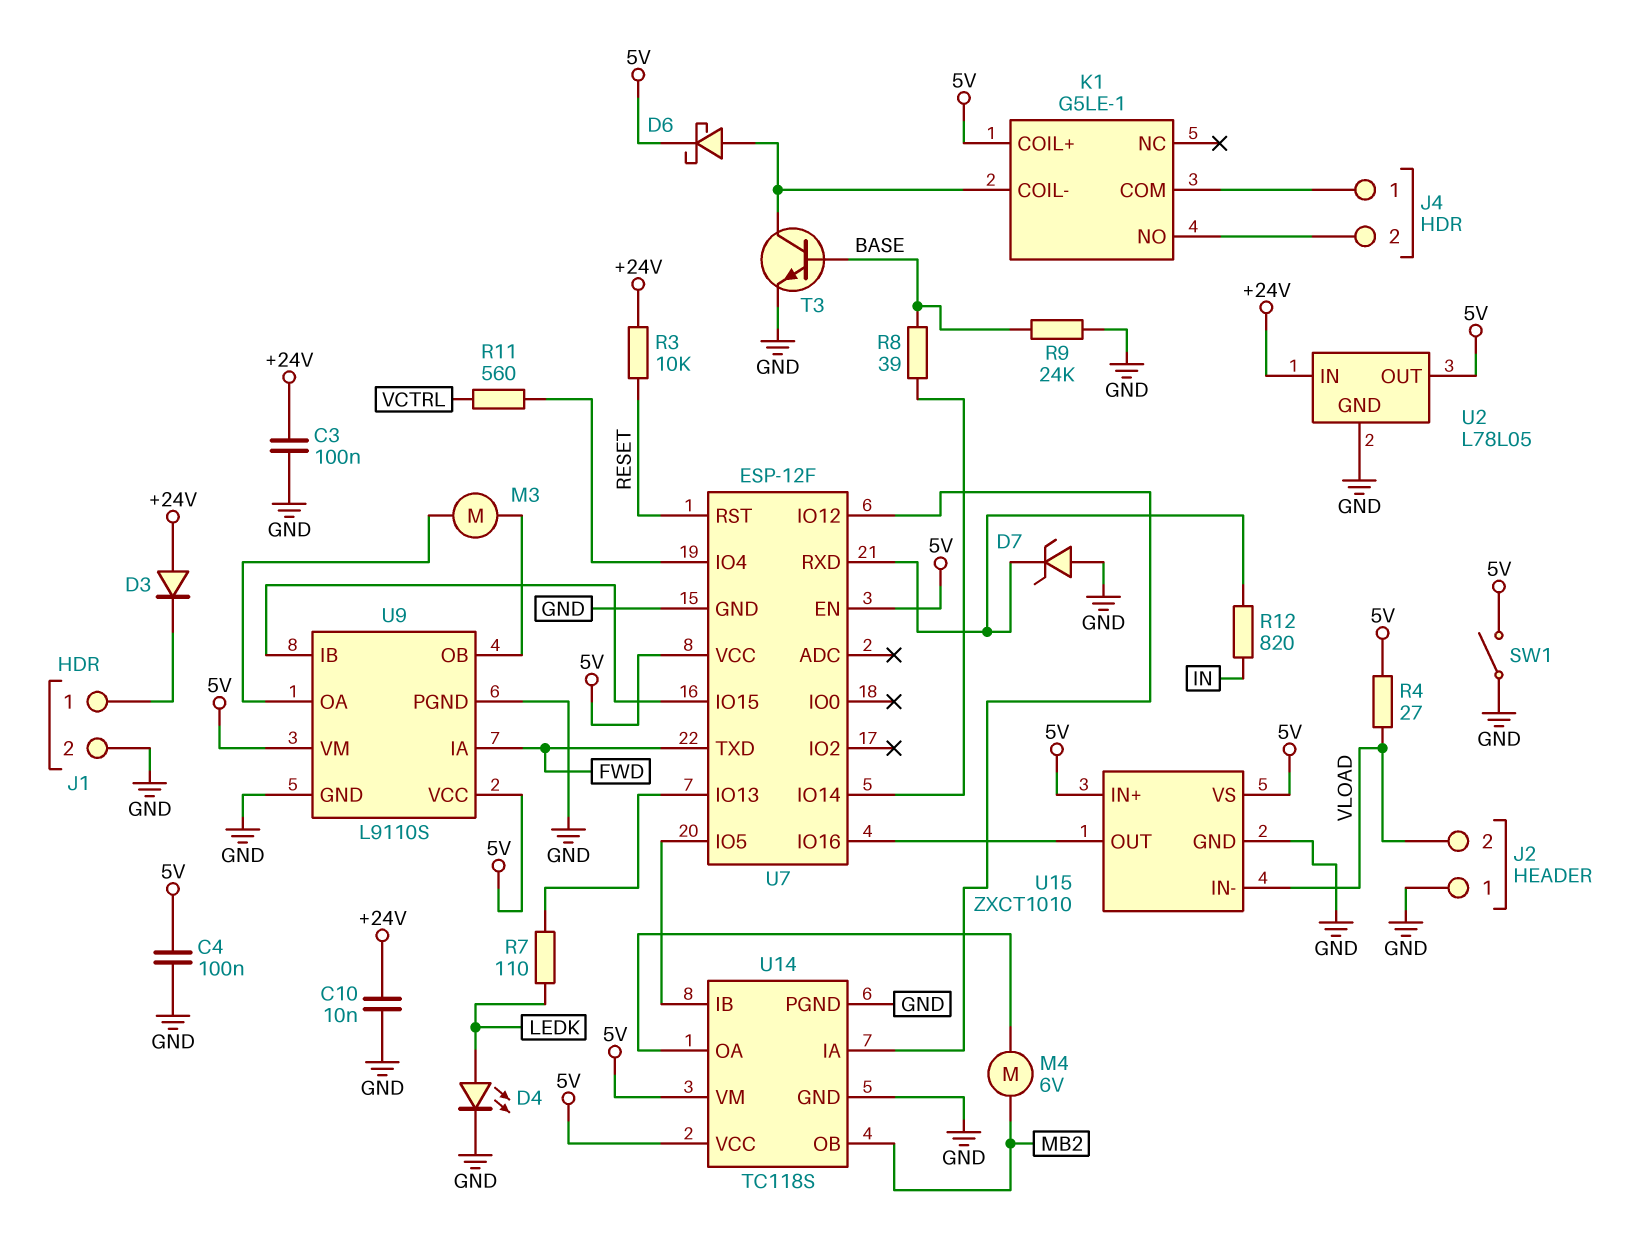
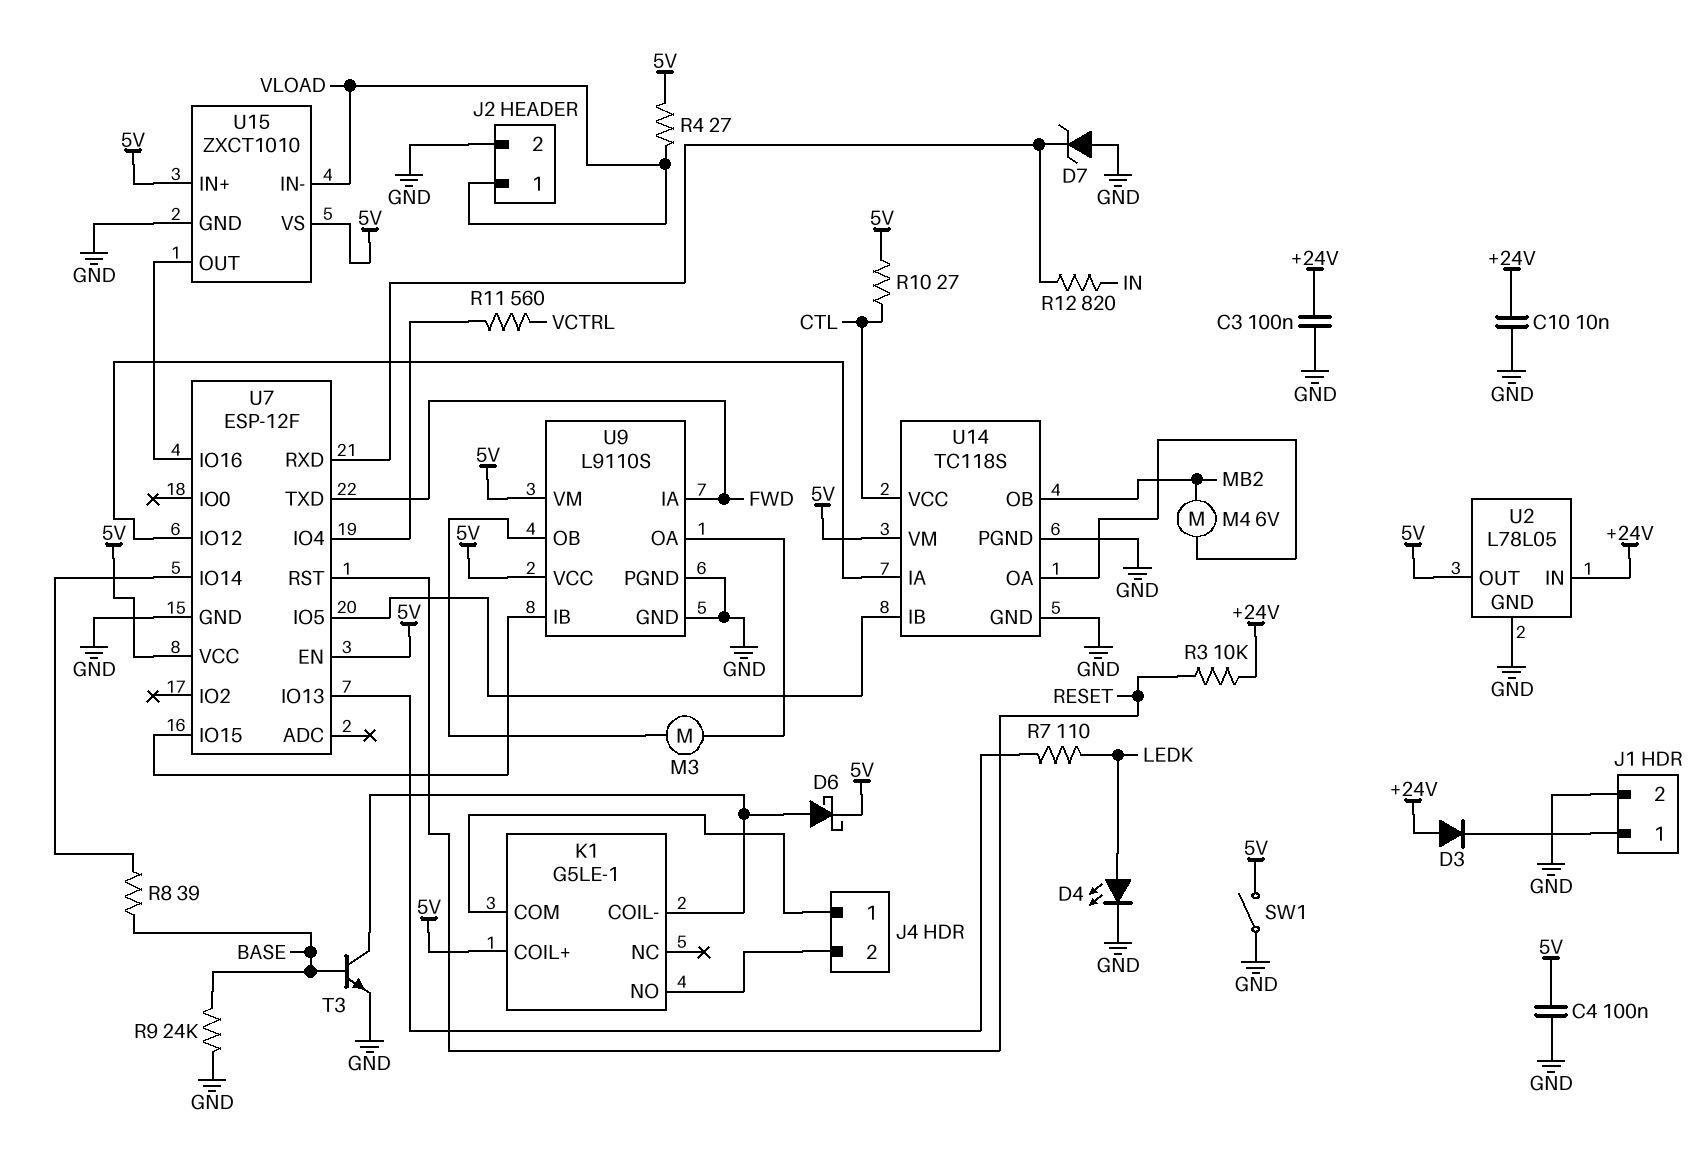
J2 pin 1: GND -> VLOAD
J2 pin 2: VLOAD -> GND
R10: none -> 27 (5V, CTL)
U14 pin VCC: 5V -> CTL

